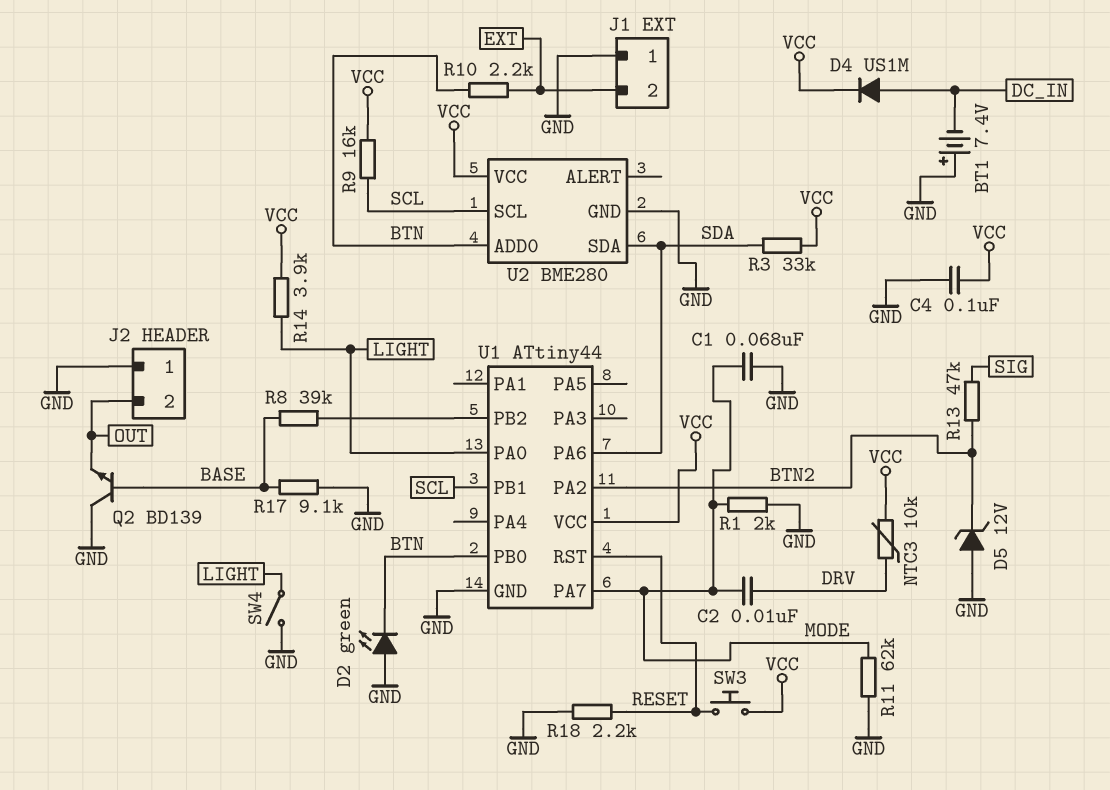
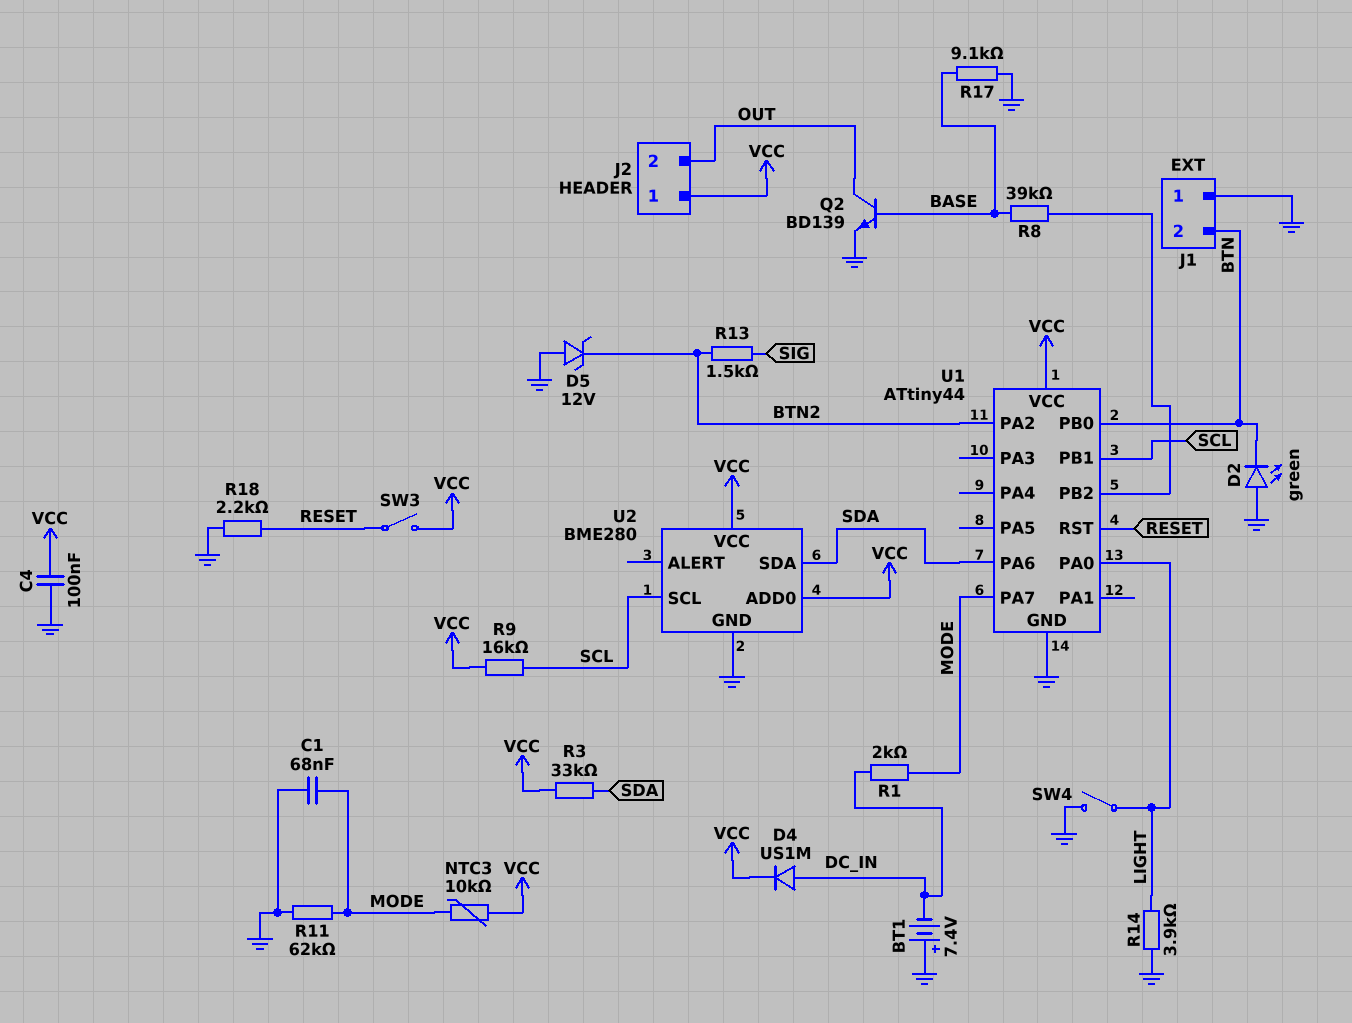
C2: 10nF (DRV, MODE) -> none
J1 pin 2: EXT -> BTN
J2 pin 1: GND -> VCC
NTC3: 10k (DRV, VCC) -> 10k (MODE, VCC)
Q2: NPN BD139 (B BASE, C GND, E OUT) -> NPN BD139 (B BASE, C OUT, E GND)
R1: 2k (GND, MODE) -> 2k (DC_IN, MODE)
R10: 2.2k (BTN, EXT) -> none
R13: 47k (BTN2, SIG) -> 1.5k (BTN2, SIG)
R14: 3.9k (LIGHT, VCC) -> 3.9k (GND, LIGHT)
SW3: button (RESET, VCC) -> switch (RESET, VCC)
U2 pin ADD0: BTN -> VCC

